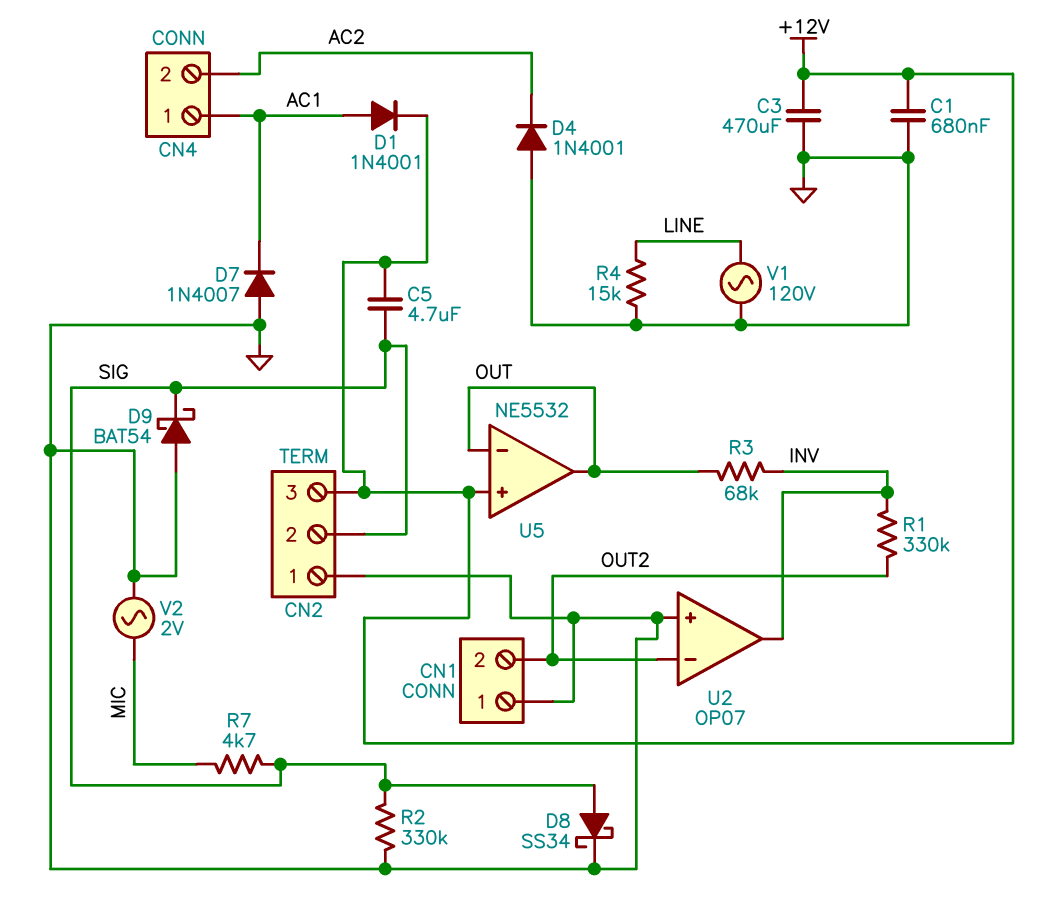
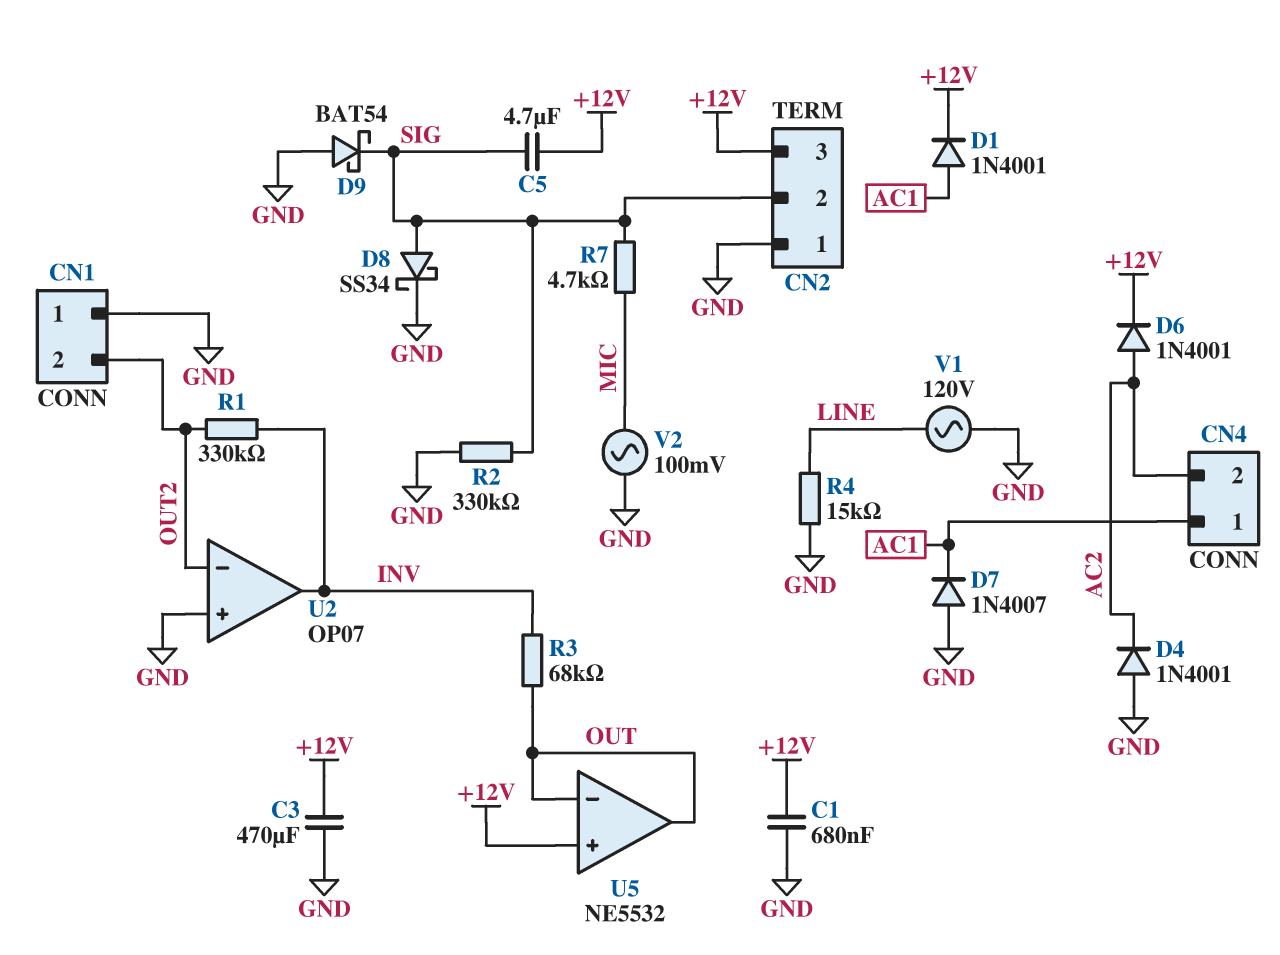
D6: none -> diode 1N4001 (A AC2, K +12V)
V2: AC 2V (GND, MIC) -> AC 100mV (GND, MIC)

